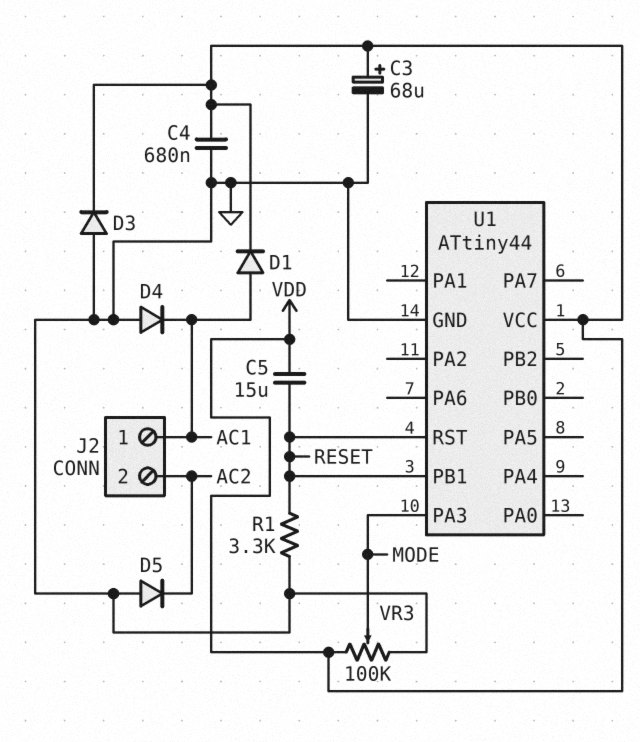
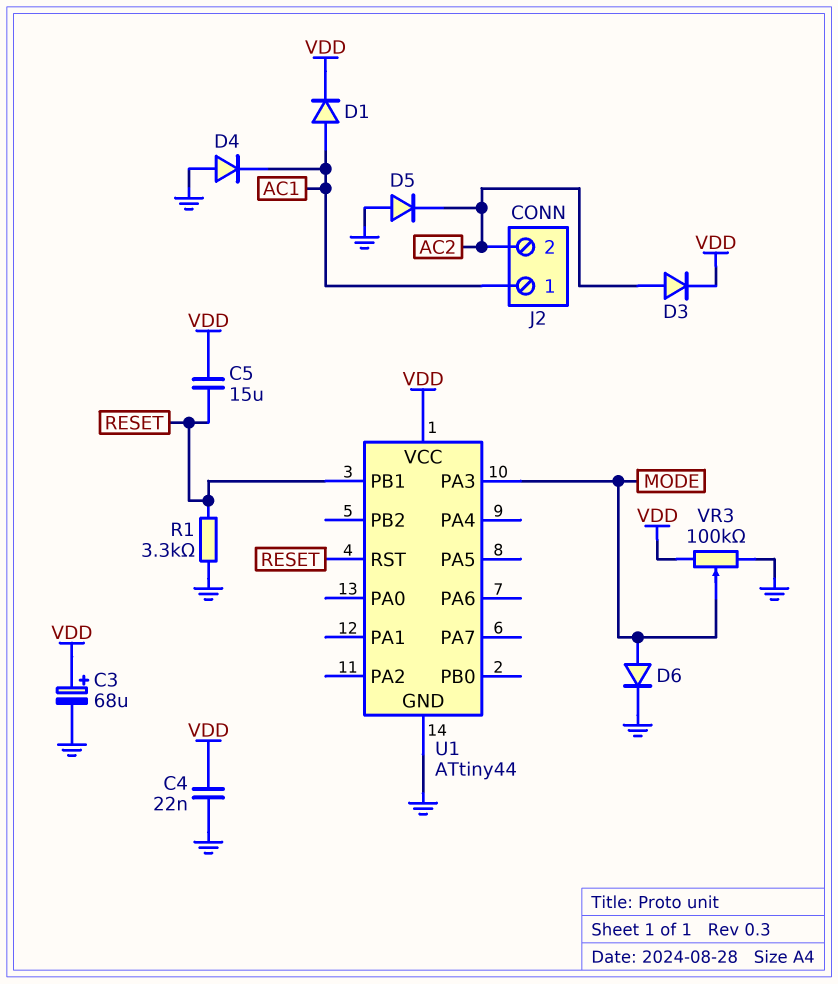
C4: 680nF (GND, VDD) -> 22nF (GND, VDD)
D3: diode (A GND, K VDD) -> diode (A AC2, K VDD)
D6: none -> diode (A MODE, K GND)

